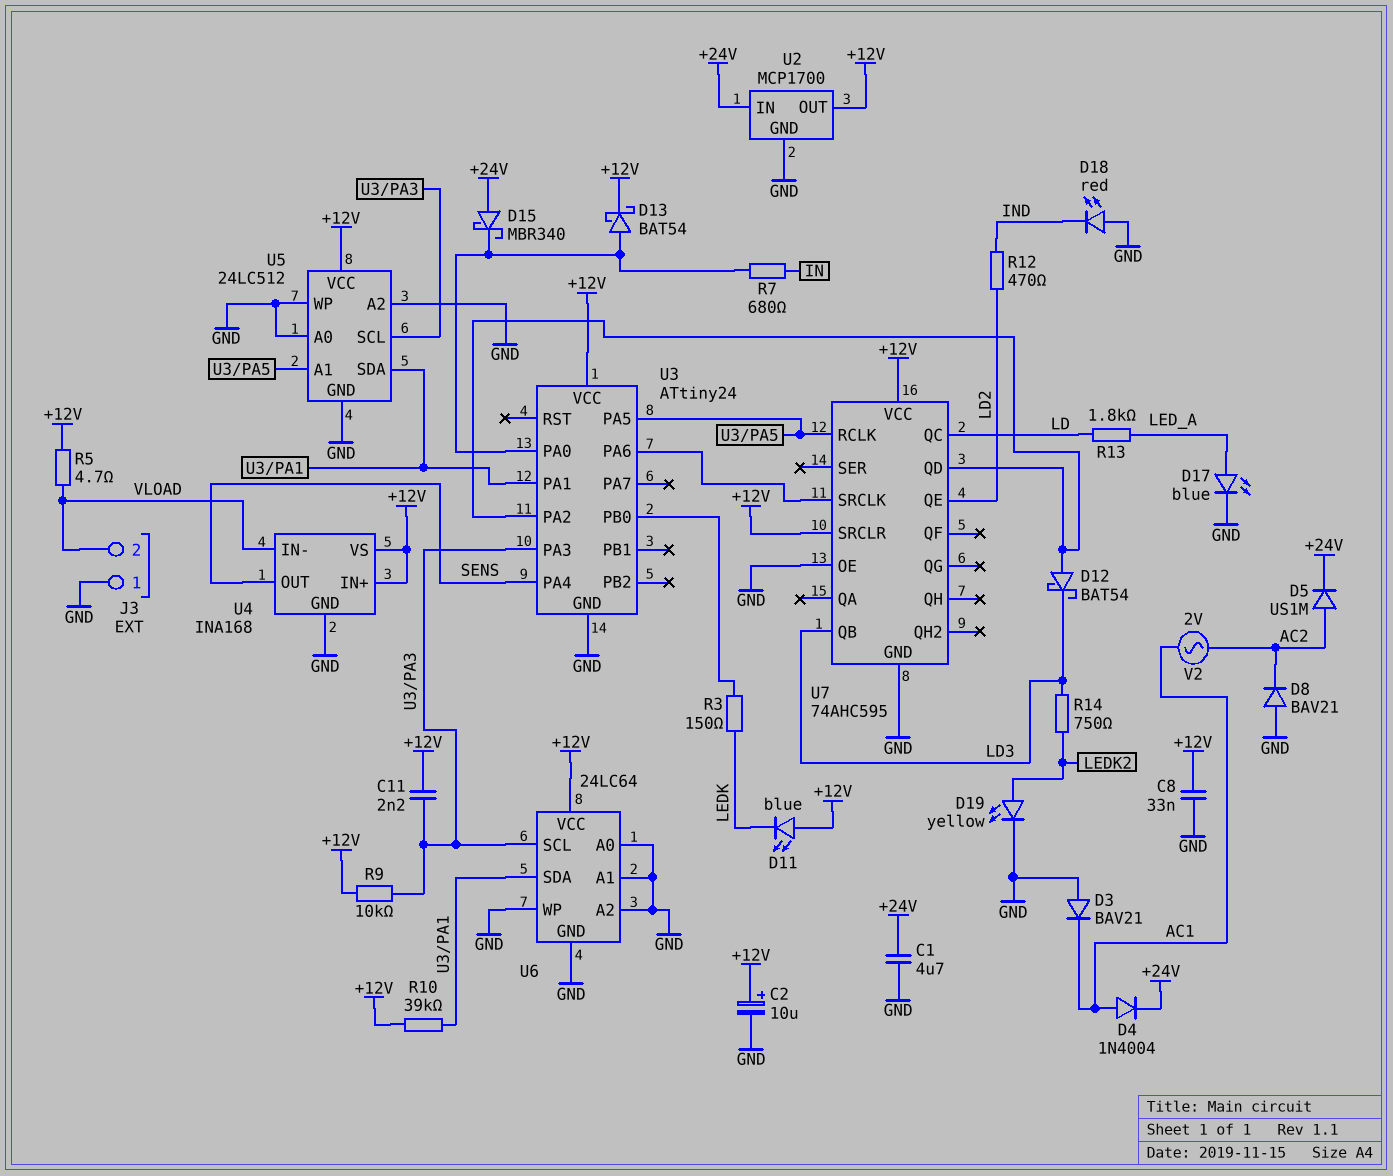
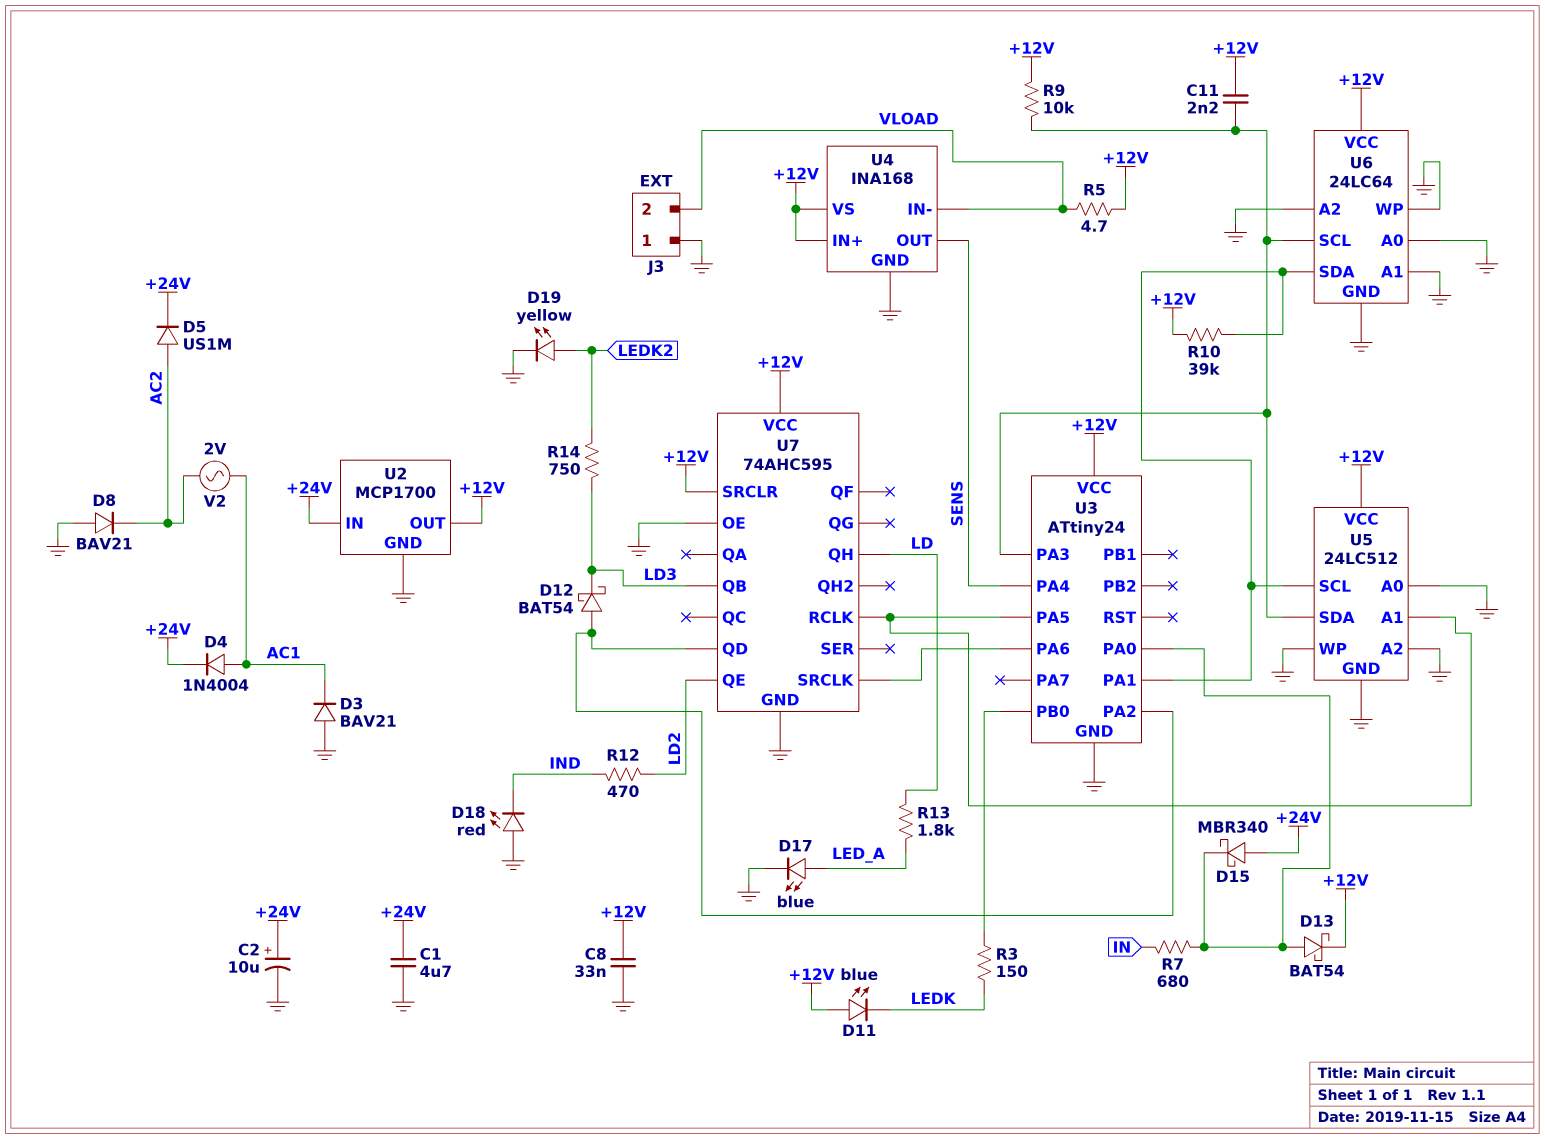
C2: 10uF (plus +12V, minus GND) -> 10uF (plus +24V, minus GND)
U5 pin SCL: U3/PA3 -> U3/PA1
U5 pin SDA: U3/PA1 -> U3/PA3
U7 pin QC: LD -> none
U7 pin QH: none -> LD

